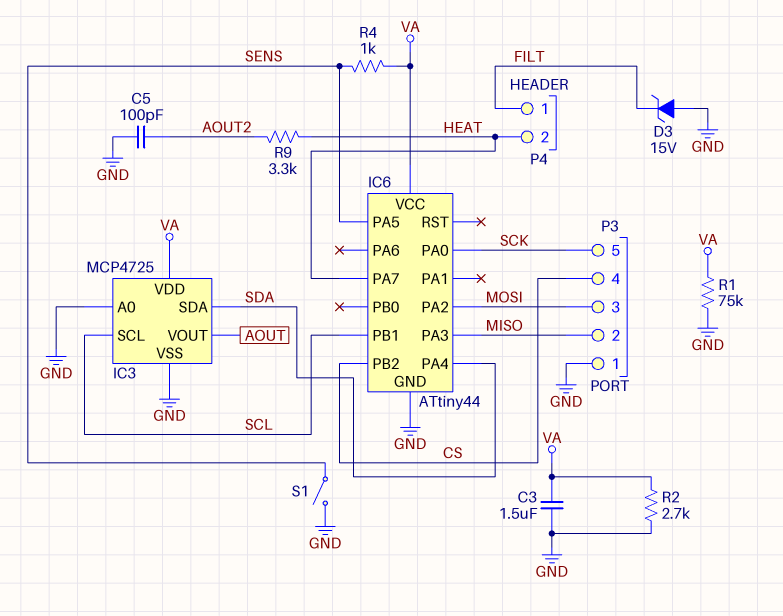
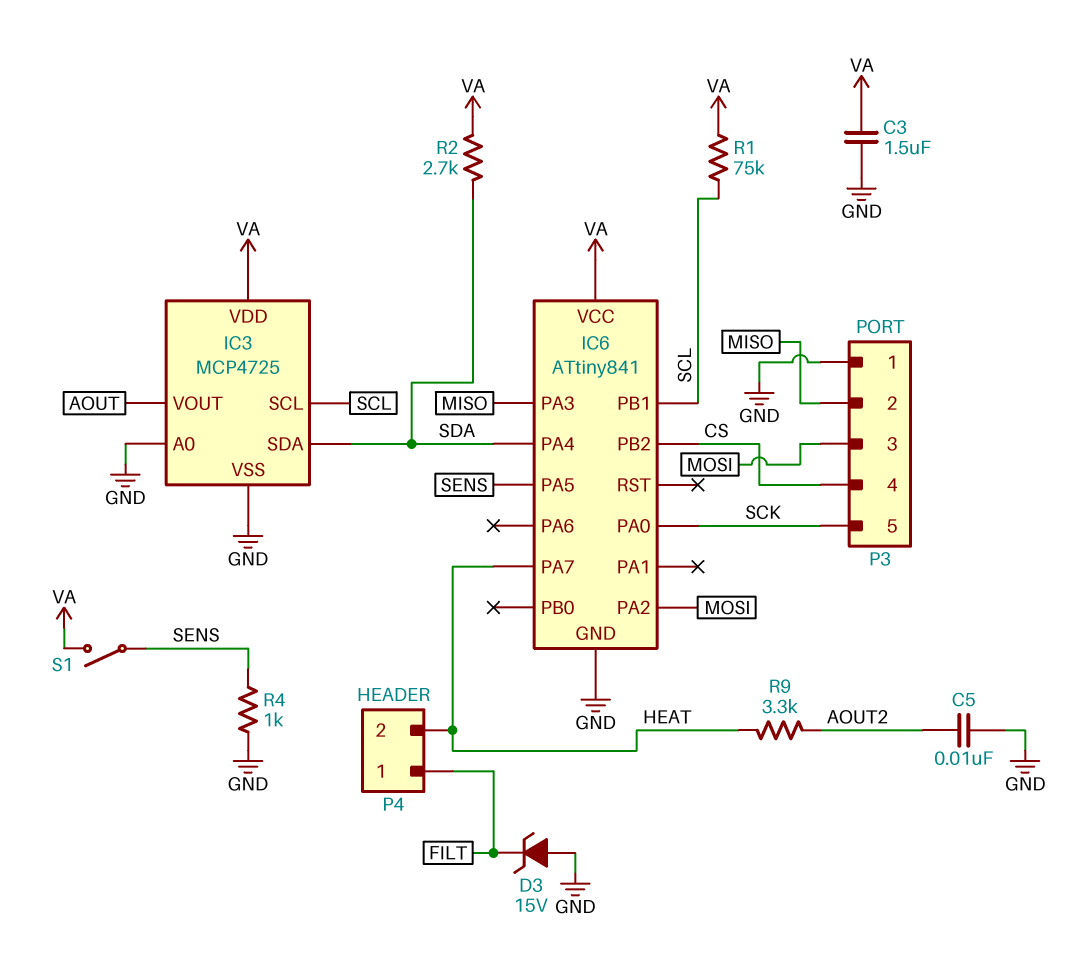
C5: 100pF (AOUT2, GND) -> 10nF (AOUT2, GND)
IC6: ATtiny44 -> ATtiny841
R1: 75k (GND, VA) -> 75k (SCL, VA)
R2: 2.7k (GND, VA) -> 2.7k (SDA, VA)
R4: 1k (SENS, VA) -> 1k (GND, SENS)
S1: switch (GND, SENS) -> switch (SENS, VA)

